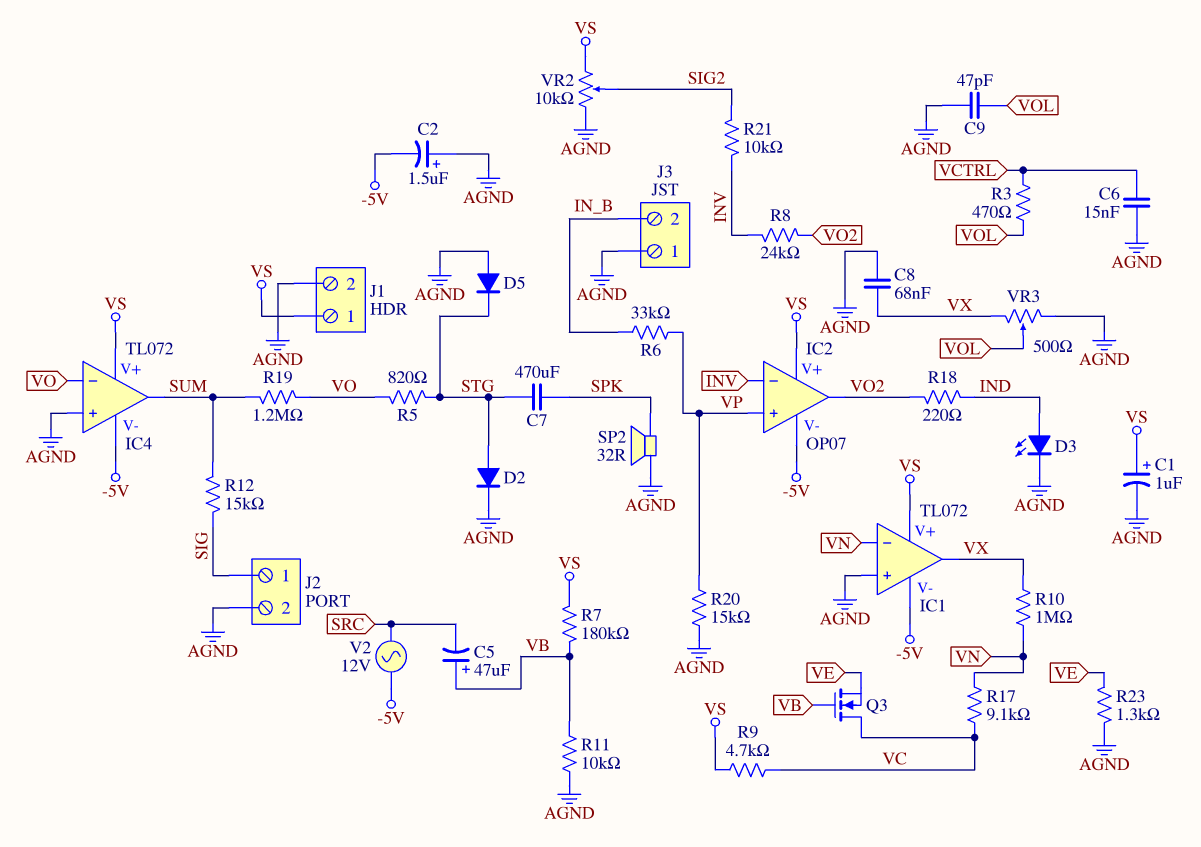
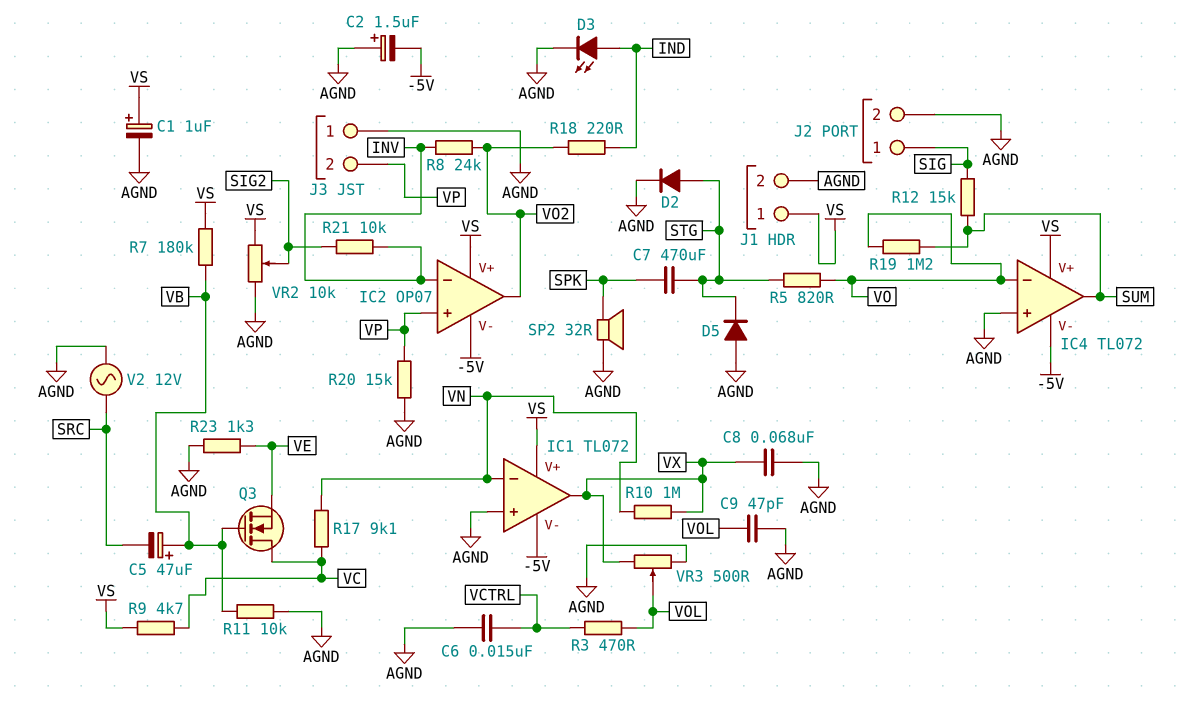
J3 pin 2: IN_B -> VP
R6: 33k (IN_B, VP) -> none
V2: AC 12V (-5V, SRC) -> AC 12V (AGND, SRC)

